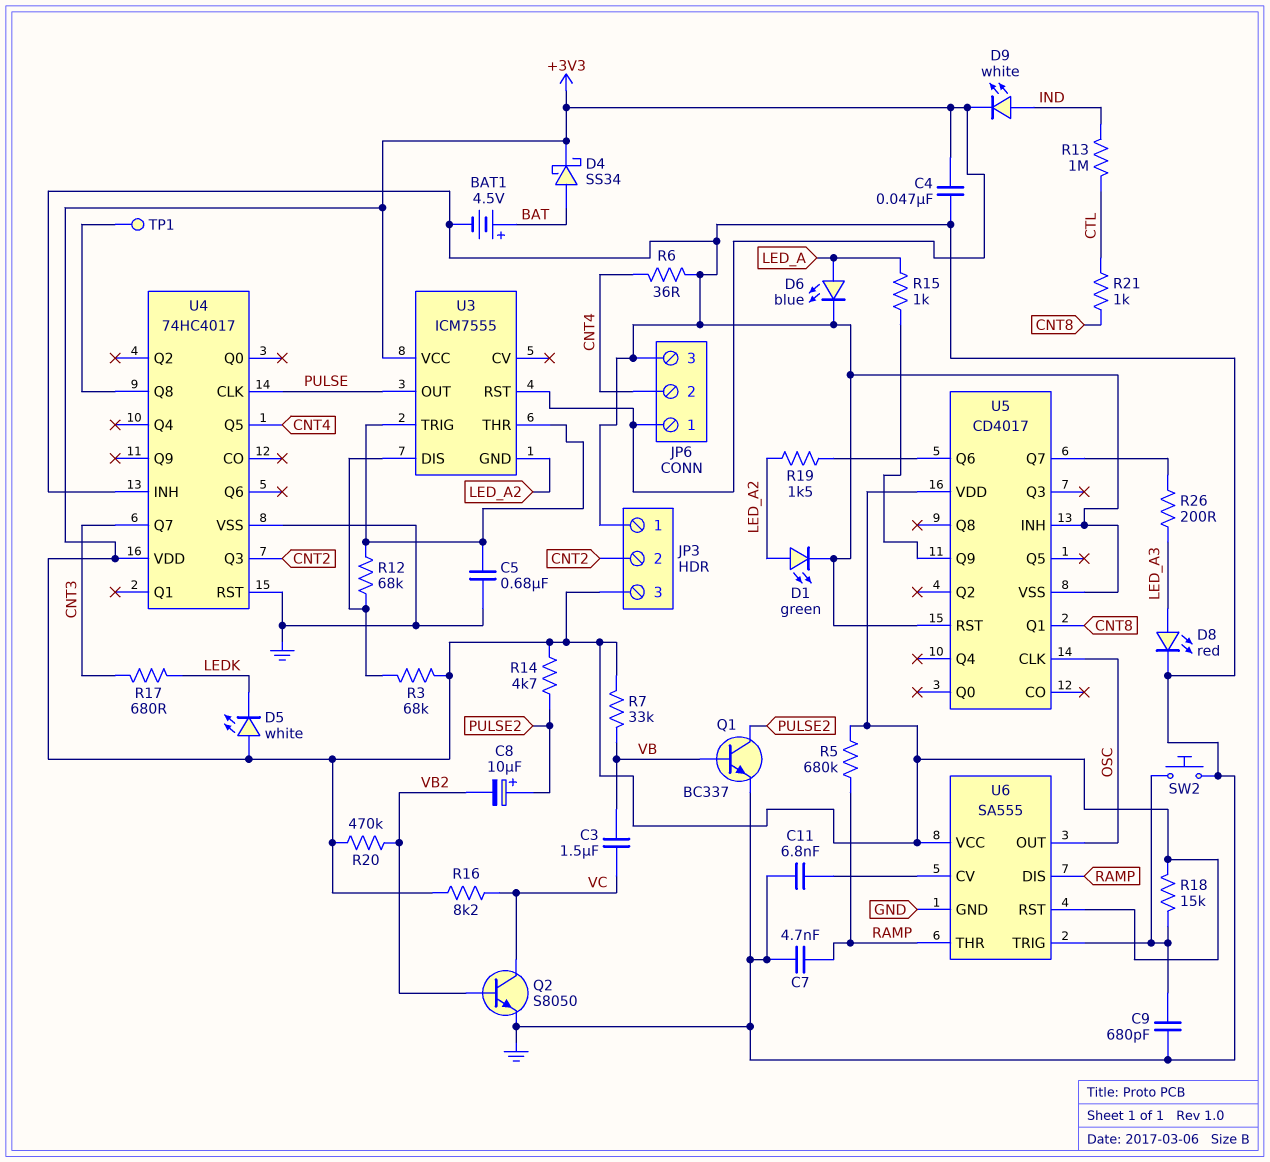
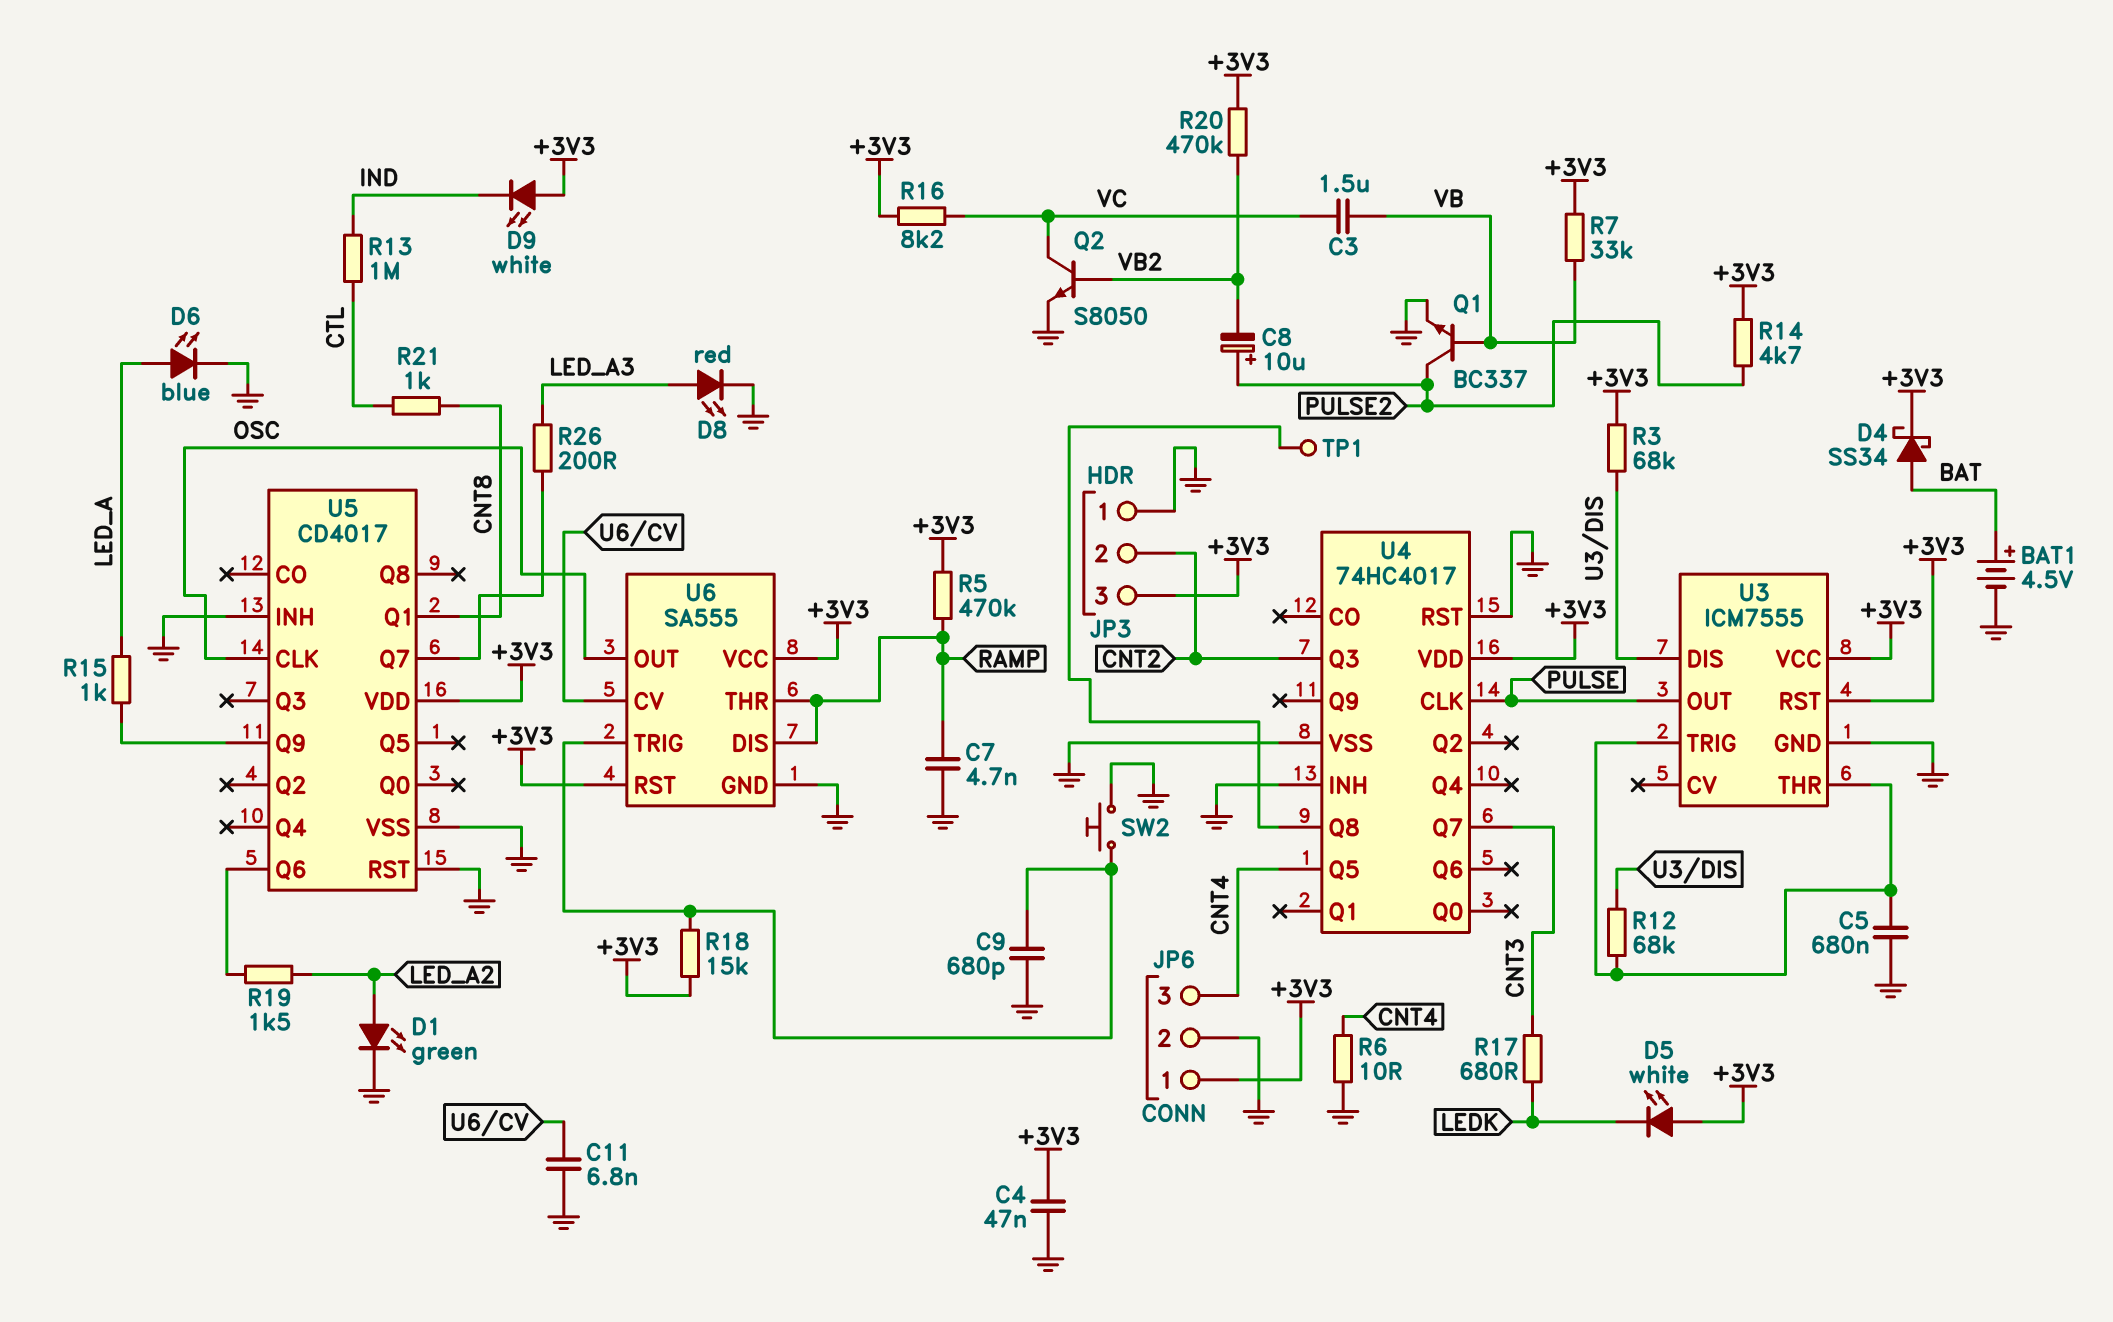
D9: LED white (A IND, K +3V3) -> LED white (A +3V3, K IND)
JP6 pin 2: CNT4 -> GND
JP6 pin 3: GND -> CNT4
R5: 680k (+3V3, RAMP) -> 470k (+3V3, RAMP)
R6: 36 (CNT4, GND) -> 10 (CNT4, GND)
U3 pin GND: LED_A2 -> GND

